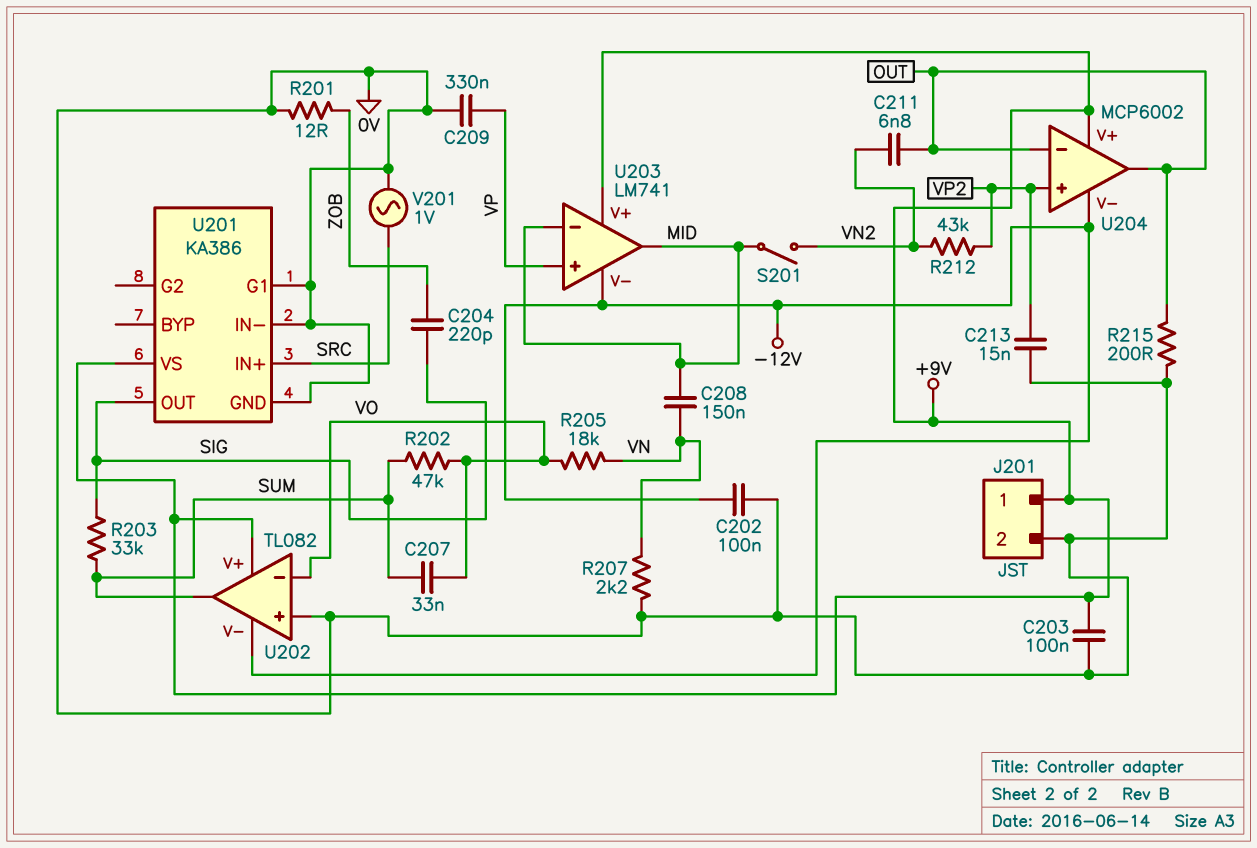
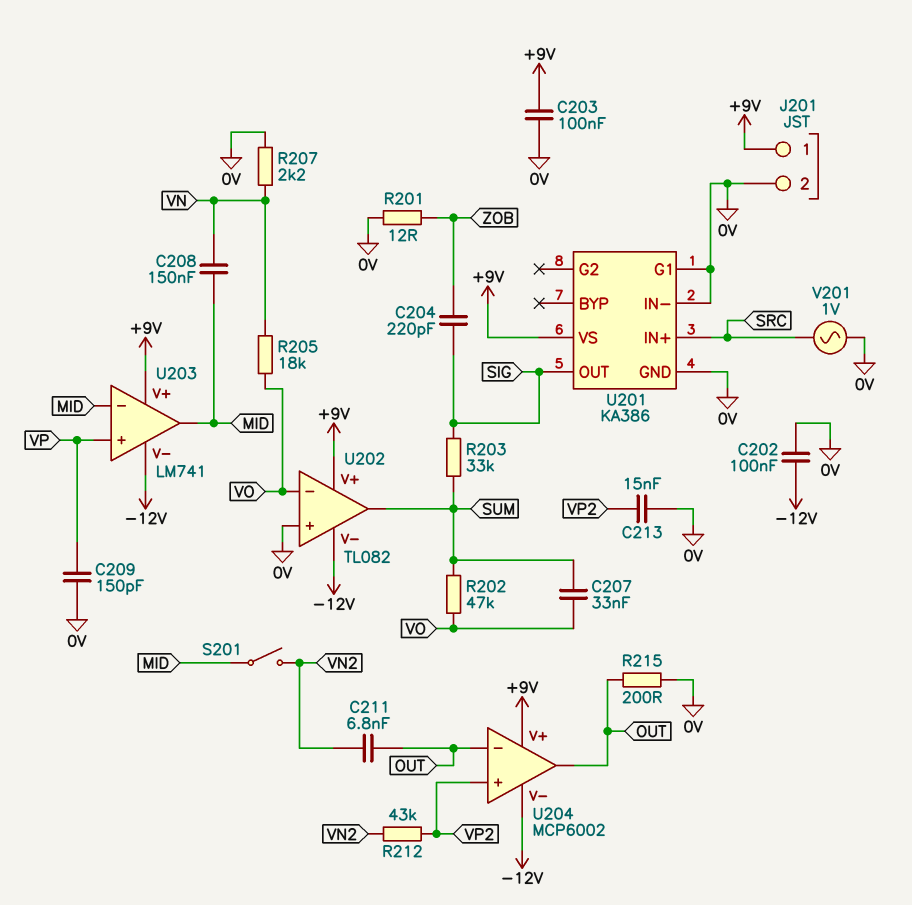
C209: 330nF (0V, VP) -> 150pF (0V, VP)

